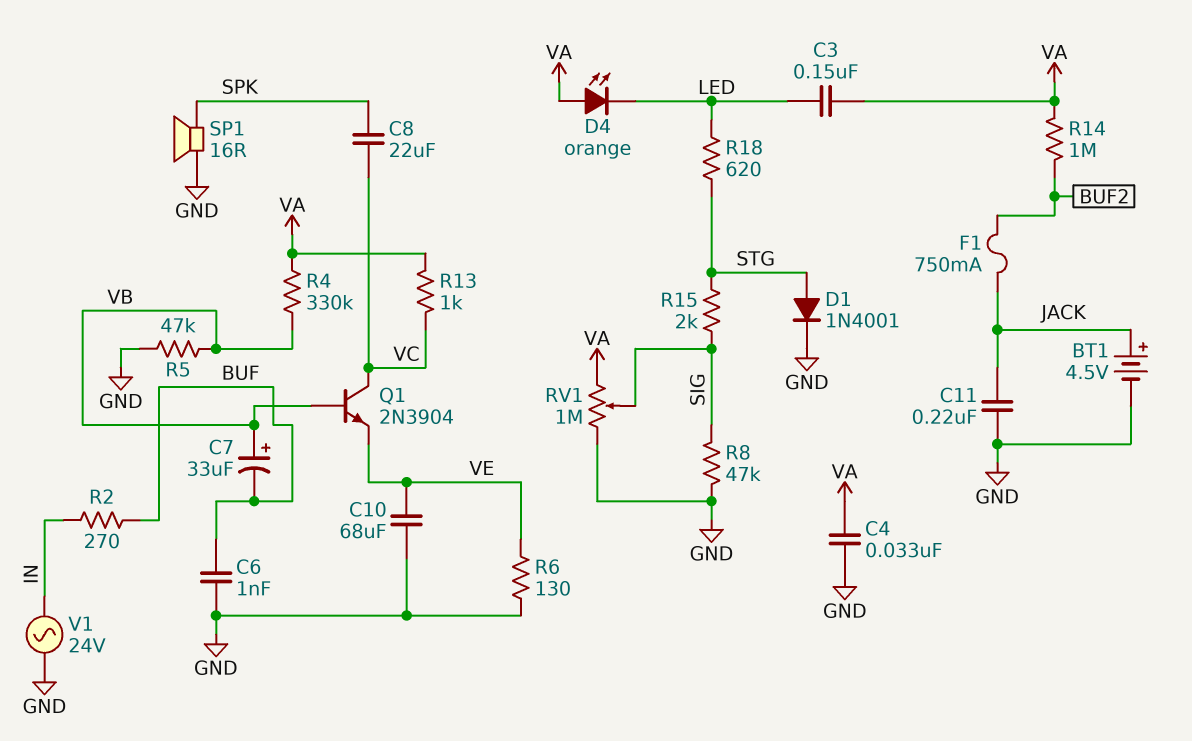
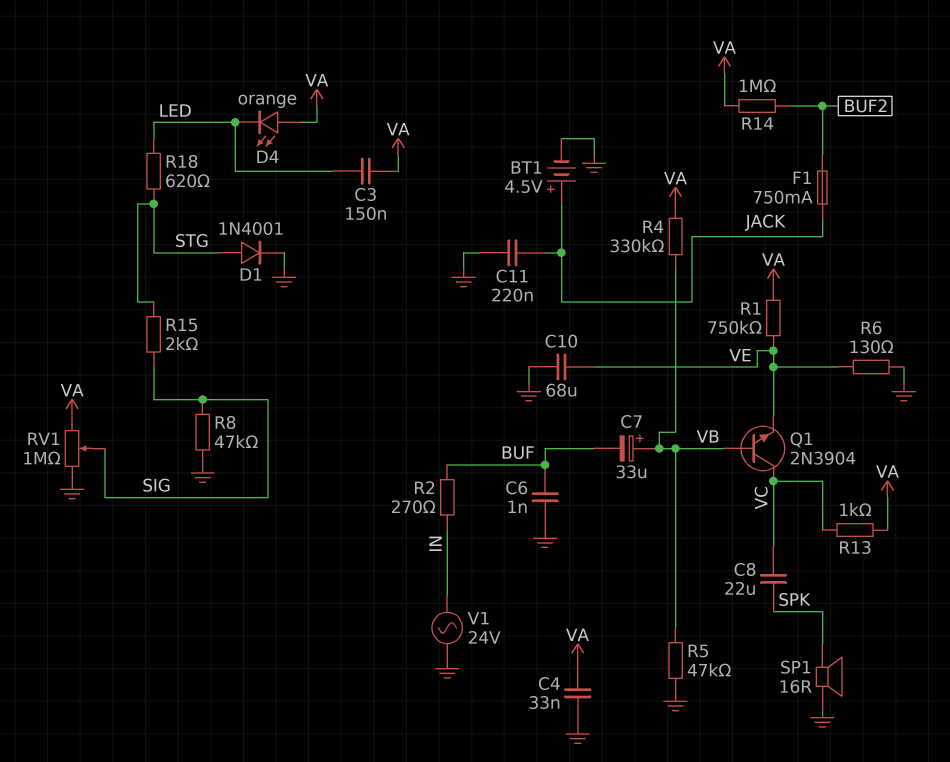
R1: none -> 750k (VA, VE)

